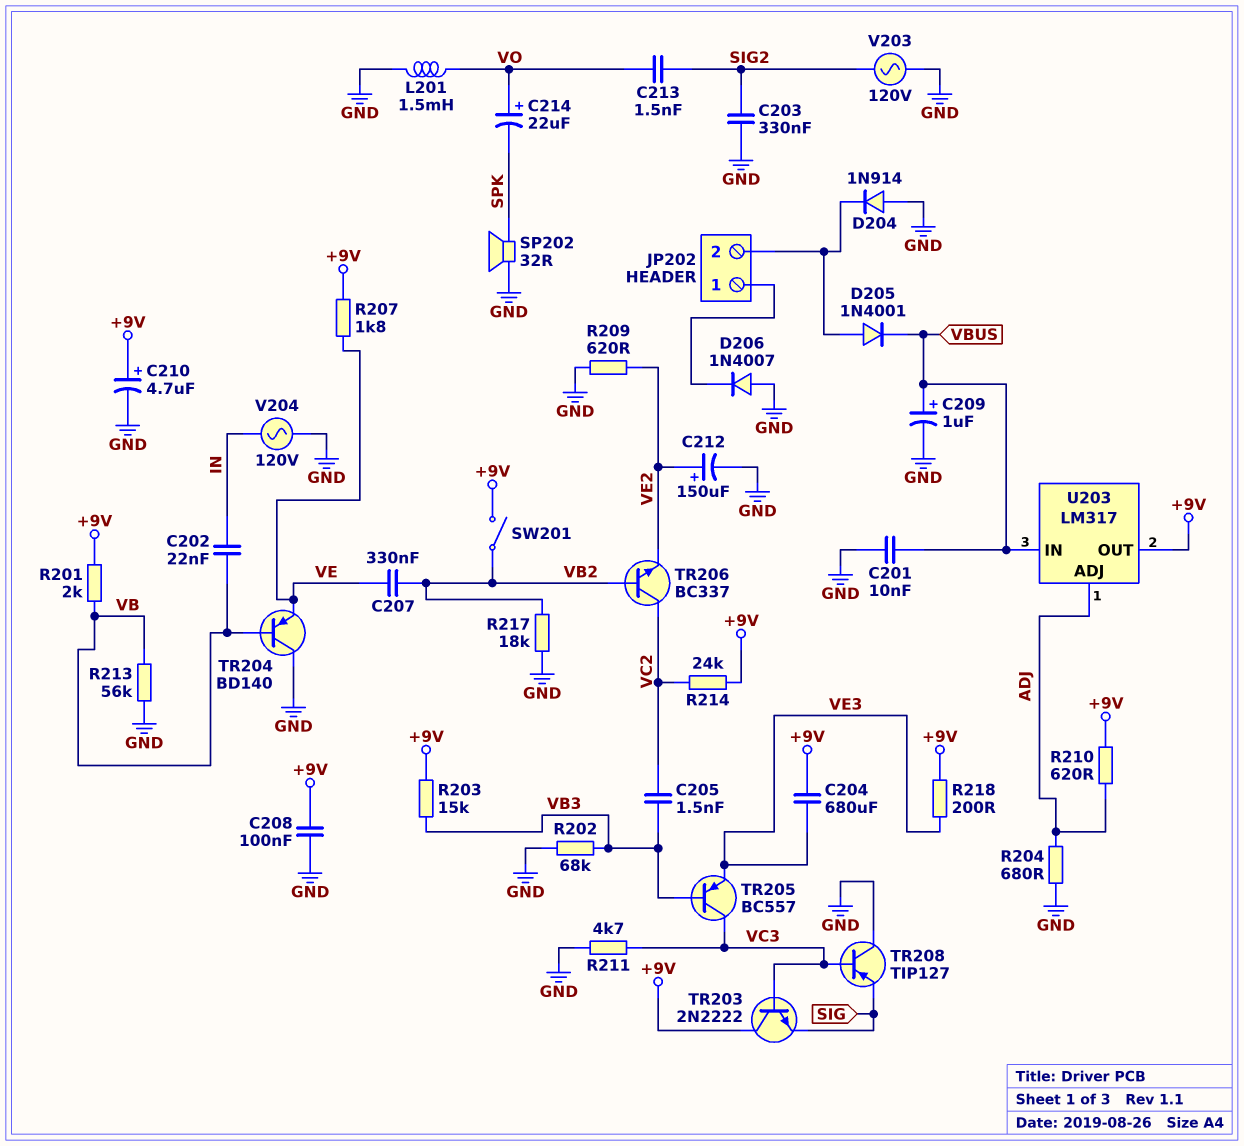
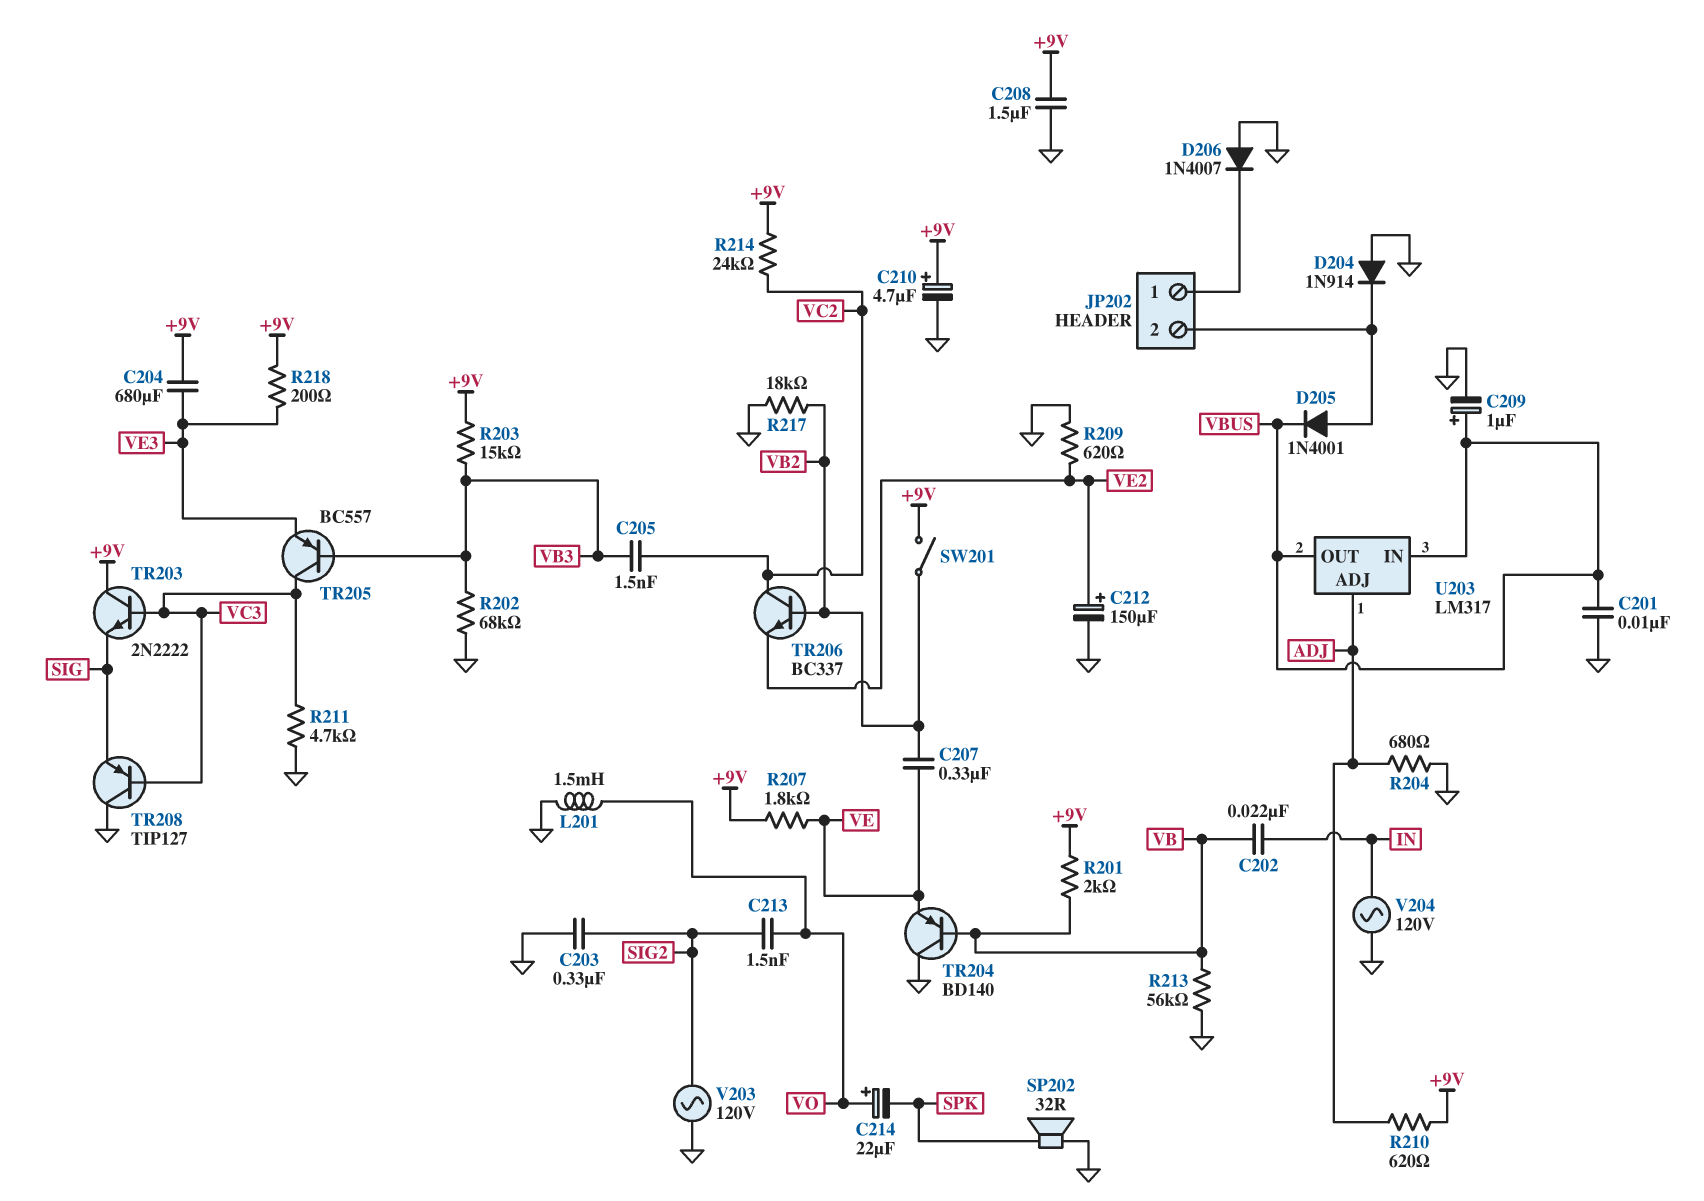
C208: 100nF (+9V, GND) -> 1.5uF (+9V, GND)
U203 pin OUT: +9V -> VBUS

